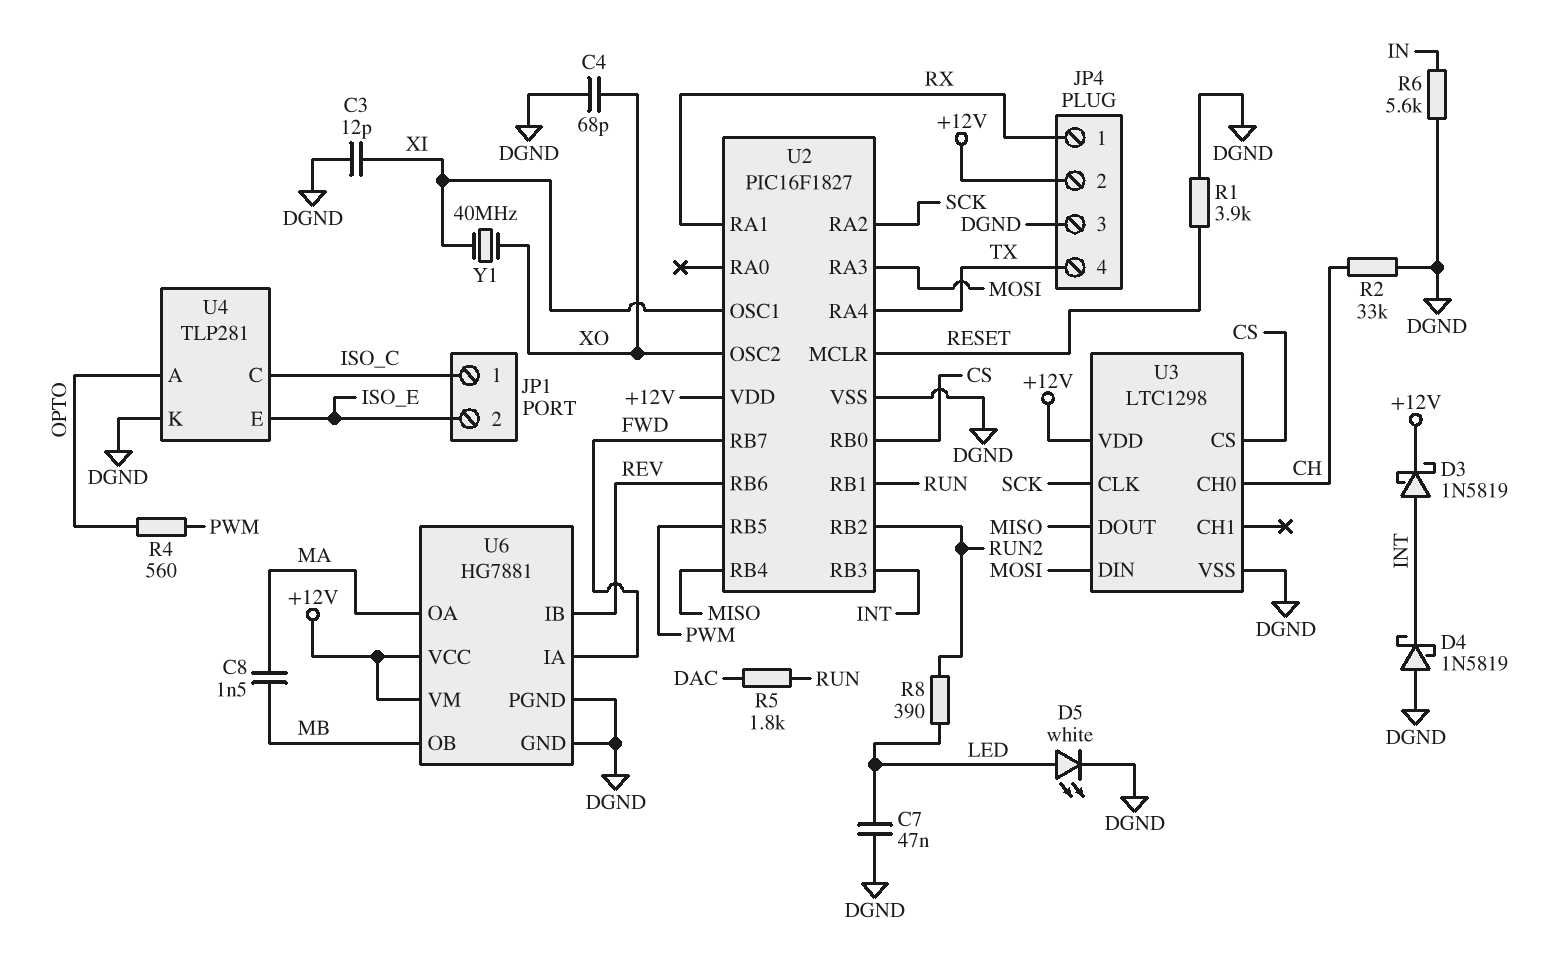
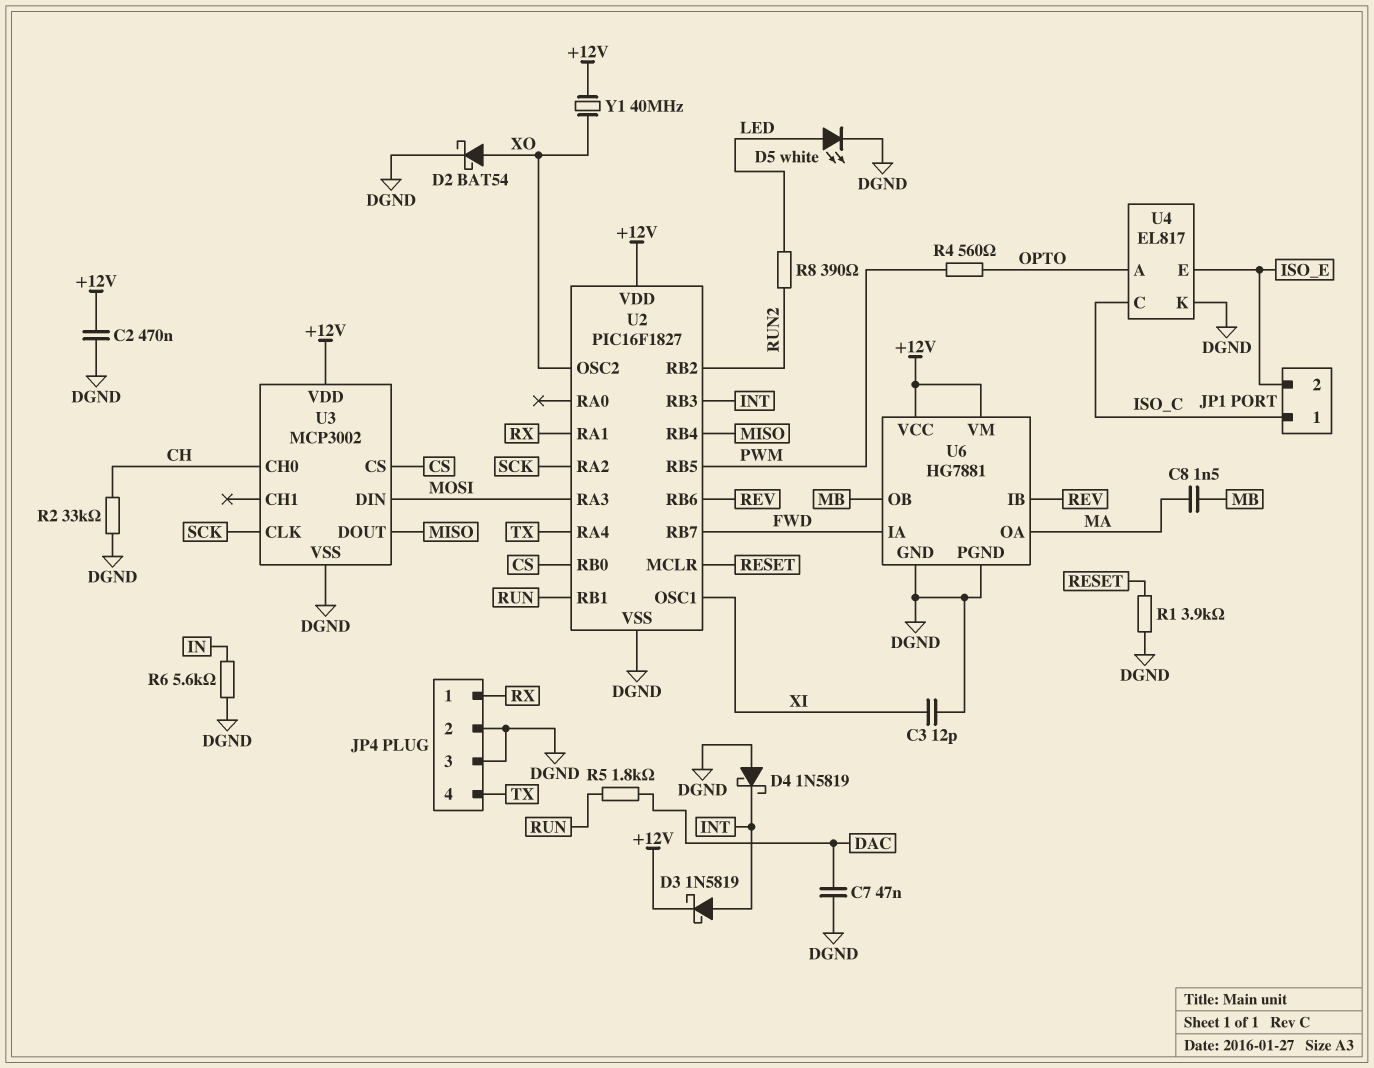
C2: none -> 470nF (+12V, DGND)
C4: 68pF (DGND, XO) -> none
C7: 47nF (DGND, LED) -> 47nF (DAC, DGND)
D2: none -> schottky BAT54 (A XO, K DGND)
JP4 pin 2: +12V -> DGND
U3: LTC1298 -> MCP3002
U4: TLP281 -> EL817
Y1: 40MHz (XI, XO) -> 40MHz (+12V, XO)

